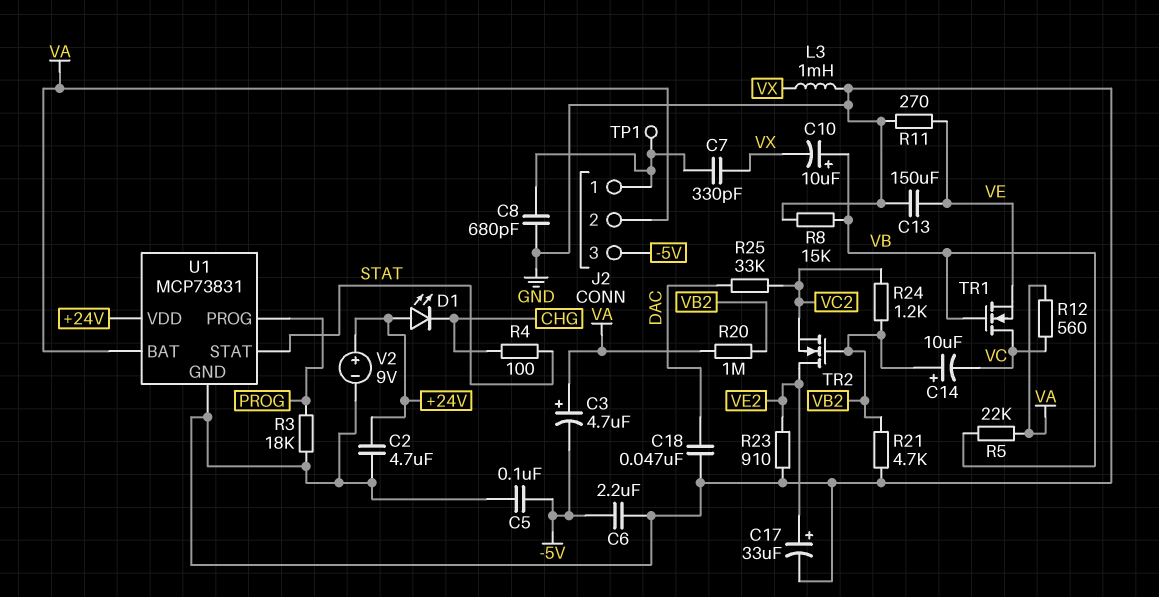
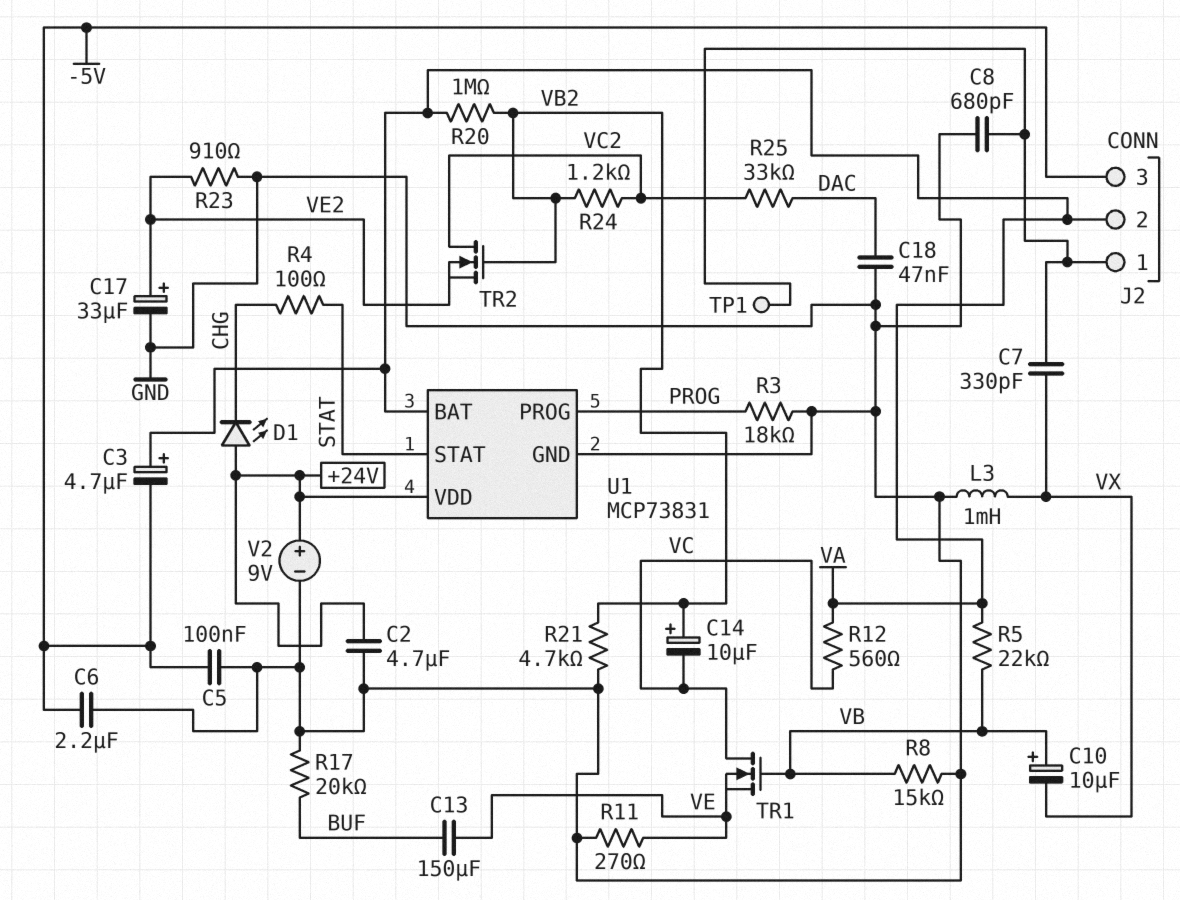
C13: 150uF (GND, VE) -> 150uF (BUF, VE)
R17: none -> 20k (BUF, GND)
TR2: NMOS (G VB2, D VE2, S VC2) -> NMOS (G VB2, D VC2, S VE2)

